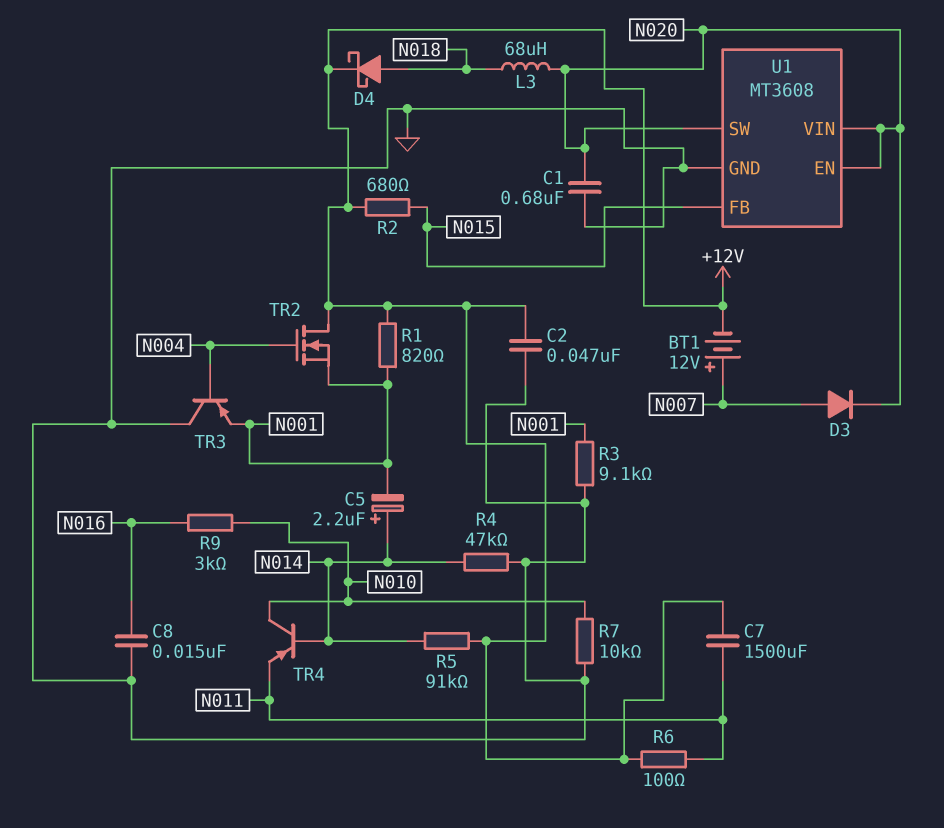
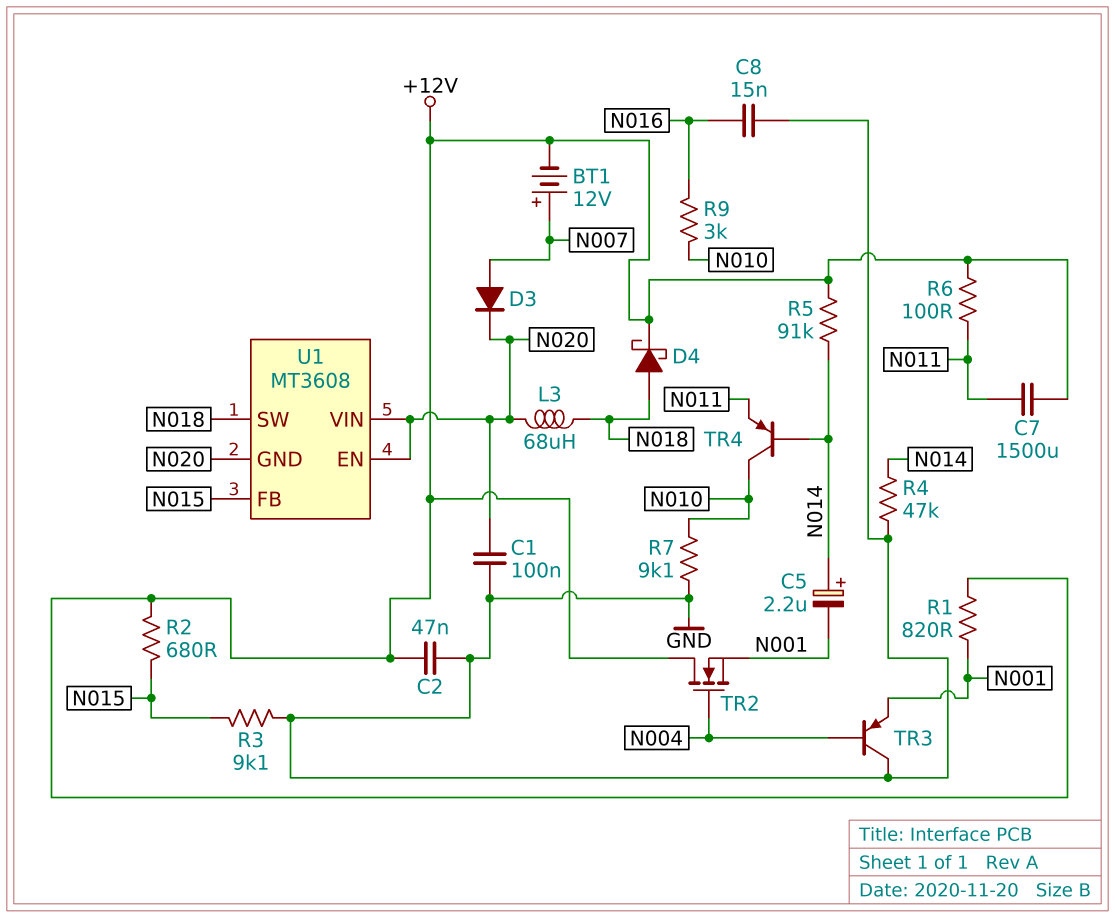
C1: 680nF (GND, N020) -> 100nF (GND, N020)
R3: 9.1k (GND, N001) -> 9.1k (GND, N015)
R7: 10k (GND, N010) -> 9.1k (GND, N010)
U1 pin GND: GND -> N020
U1 pin SW: N020 -> N018

